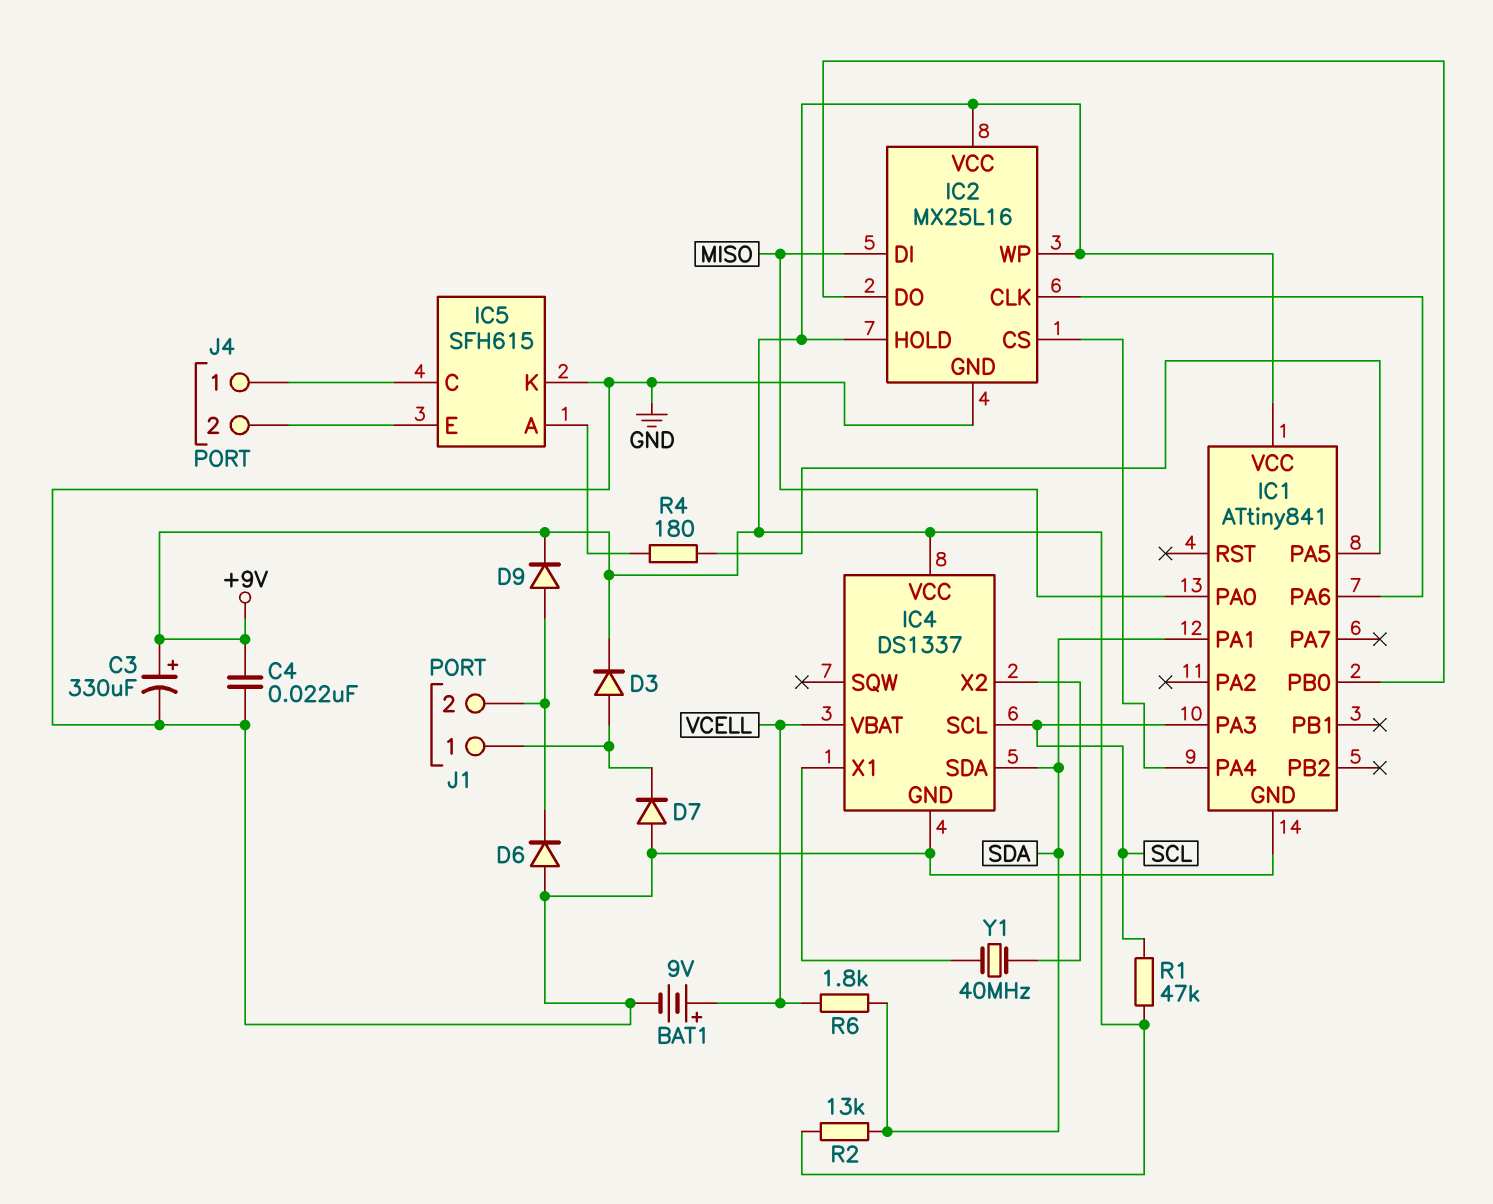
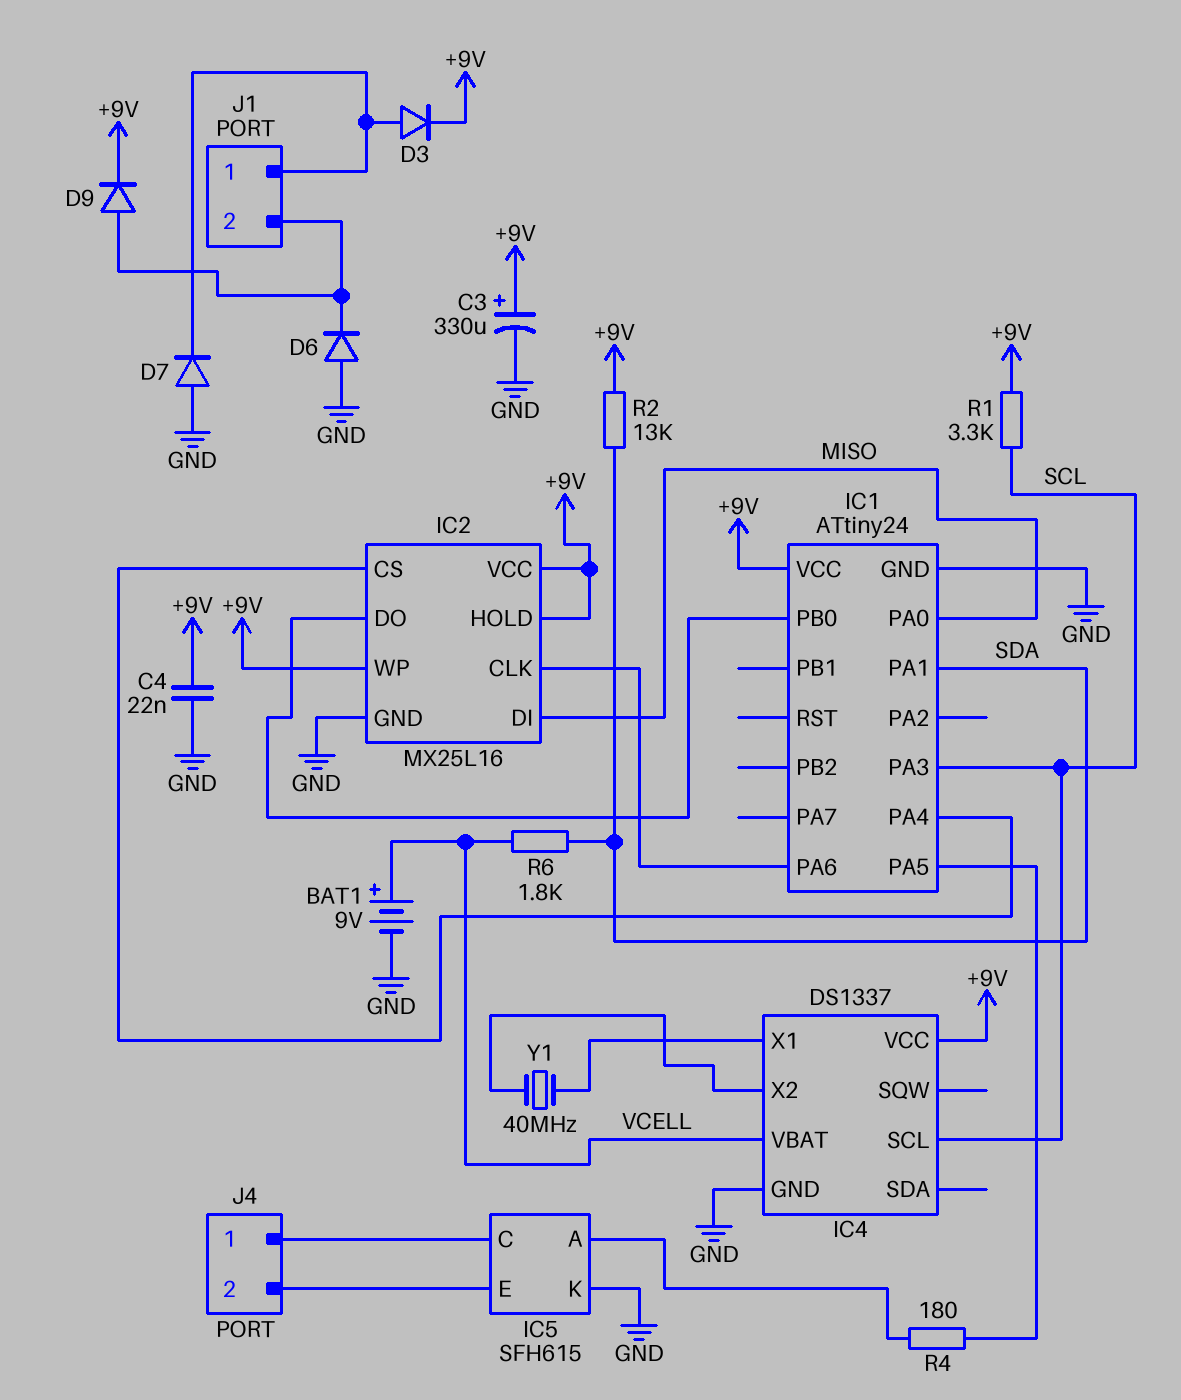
IC1: ATtiny841 -> ATtiny24
IC4 pin SDA: SDA -> none
R1: 47k (+9V, SCL) -> 3.3k (+9V, SCL)

